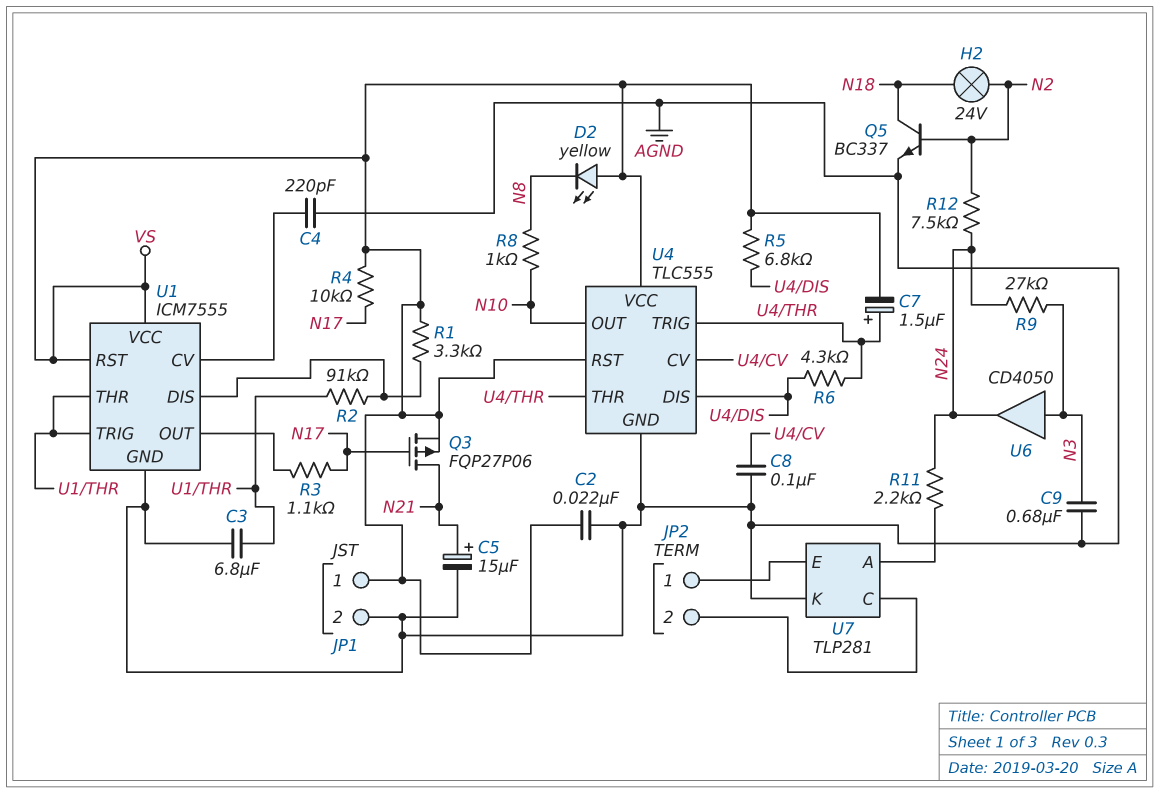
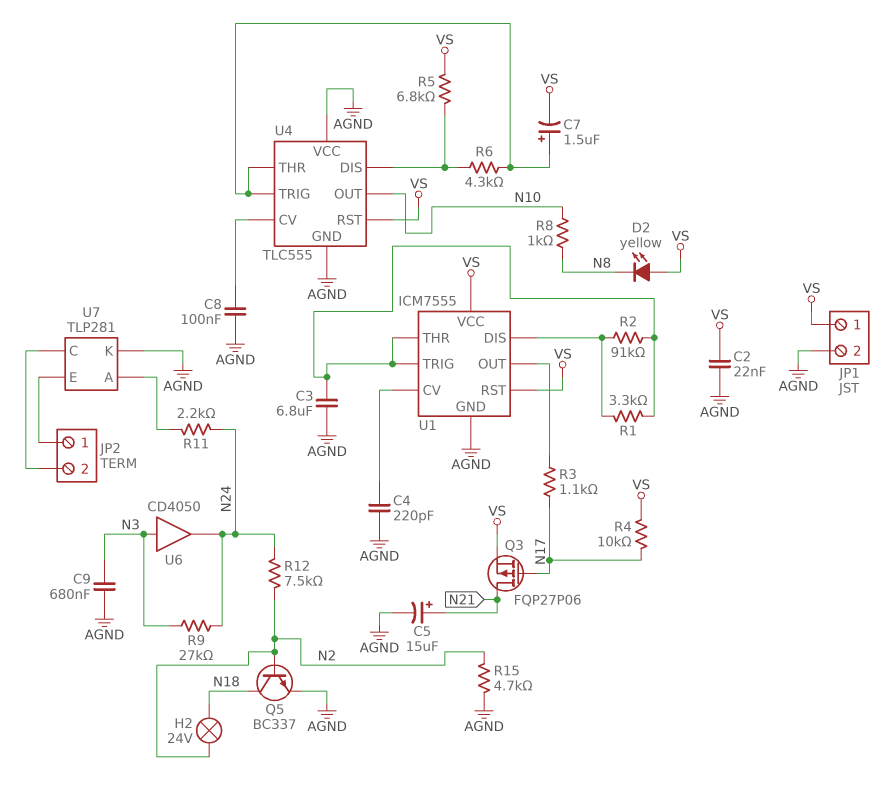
R1: 3.3k (U1/DIS, VS) -> 3.3k (U1/DIS, U1/THR)
R15: none -> 4.7k (AGND, N2)
U4 pin VCC: VS -> AGND

